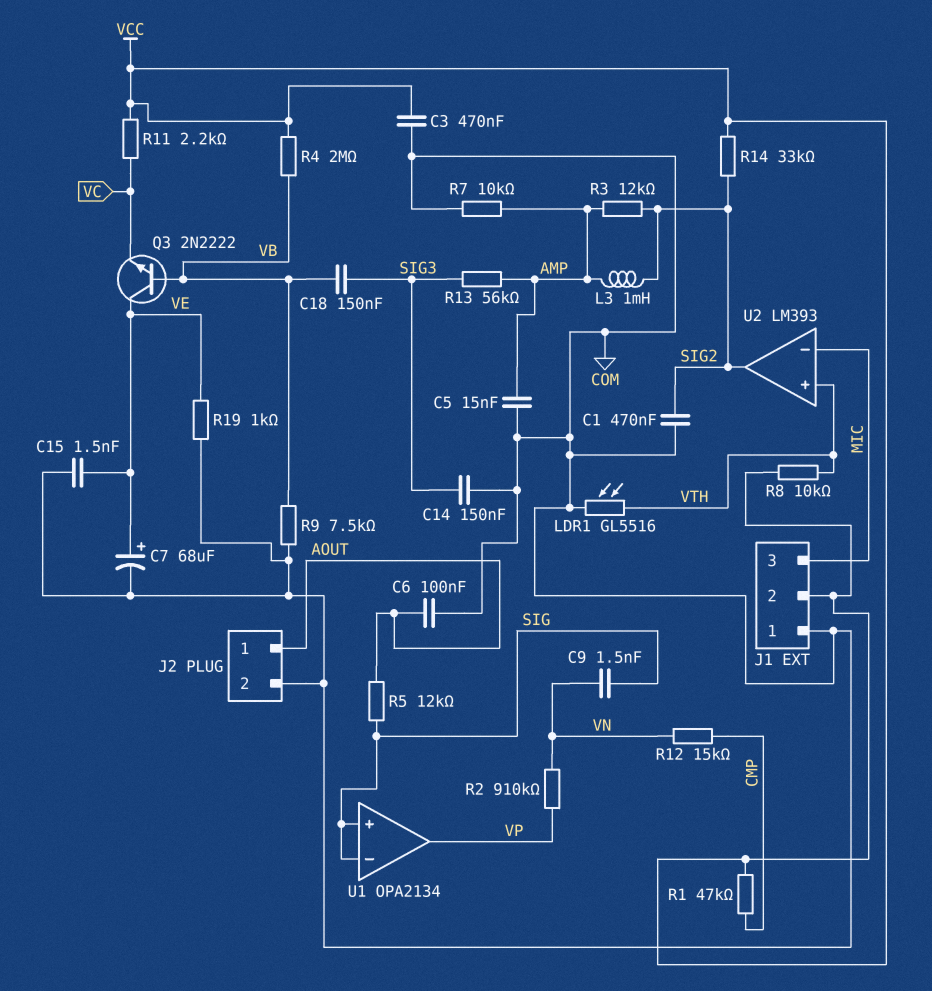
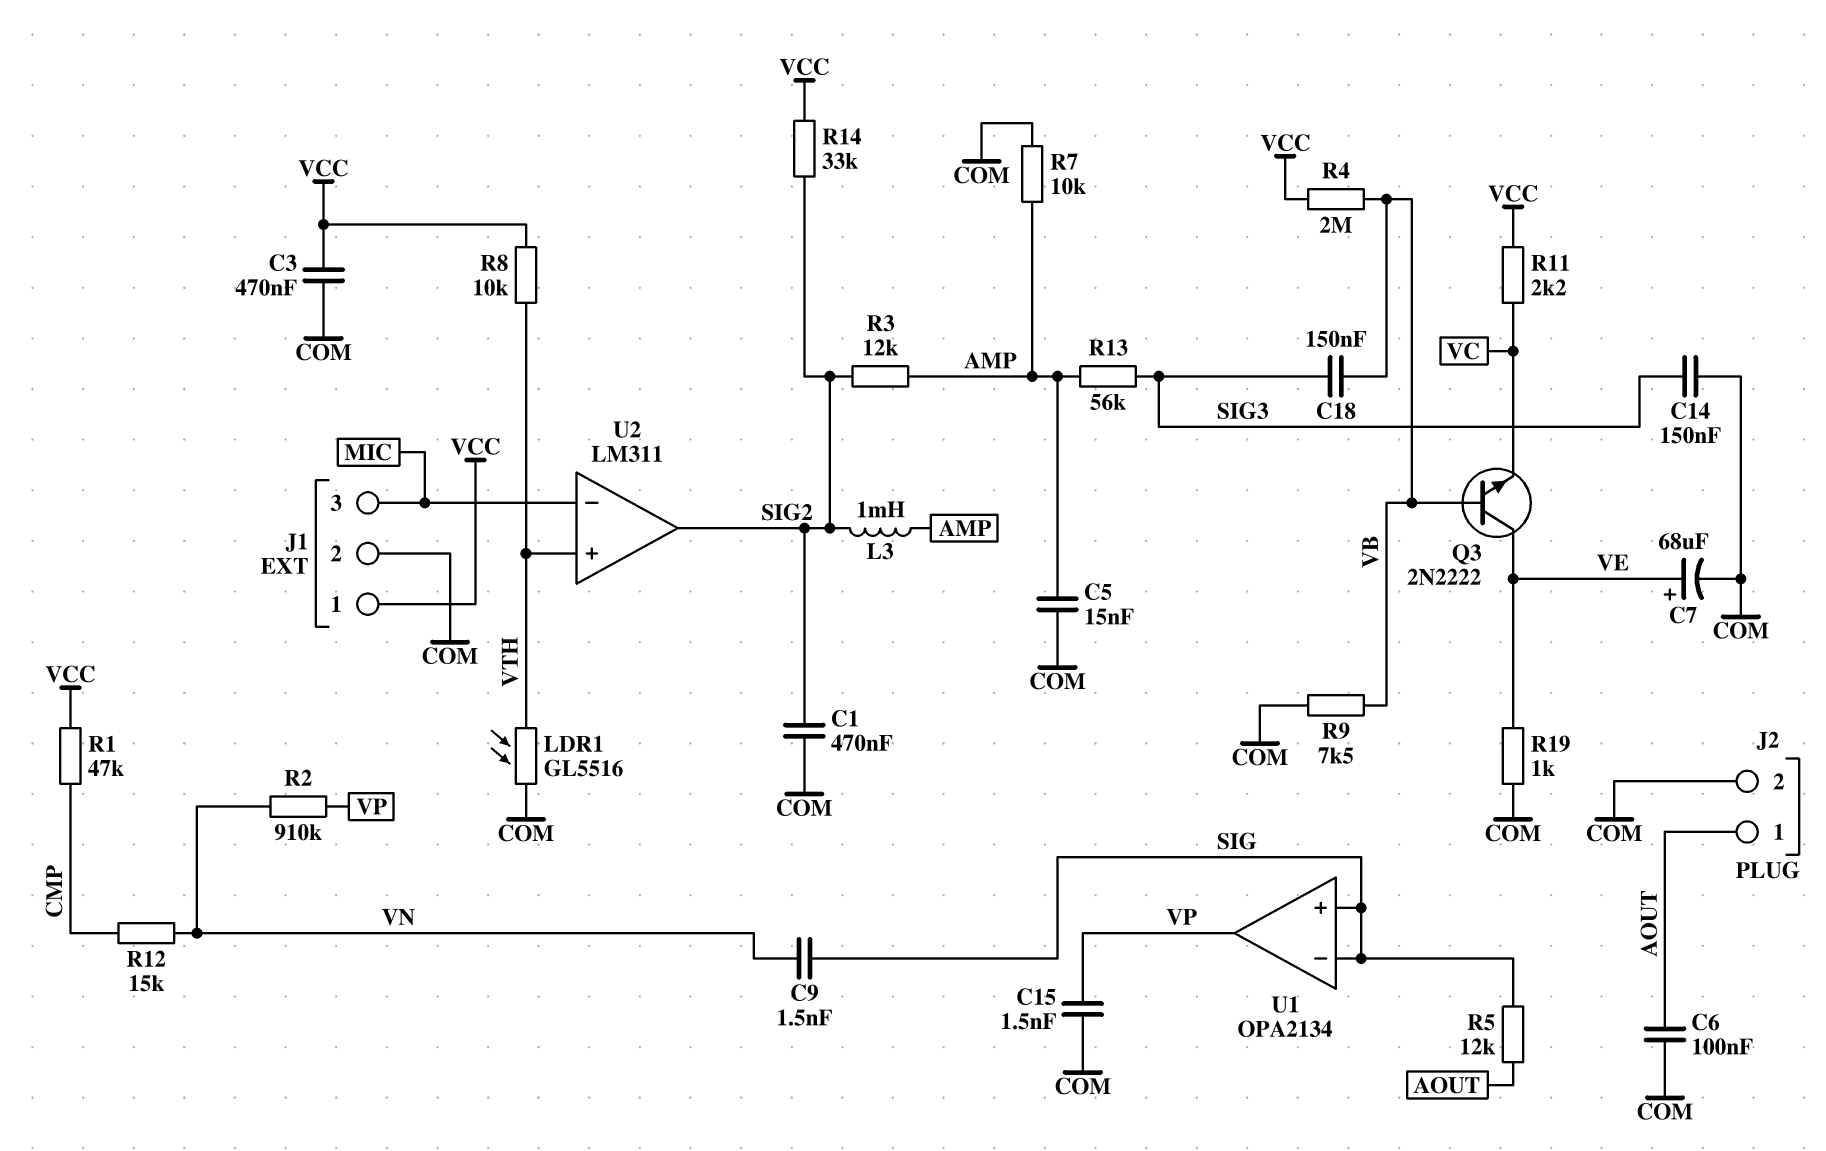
C15: 1.5nF (COM, VE) -> 1.5nF (COM, VP)
J1 pin 1: COM -> VCC
J1 pin 2: VCC -> COM
U2: LM393 -> LM311

